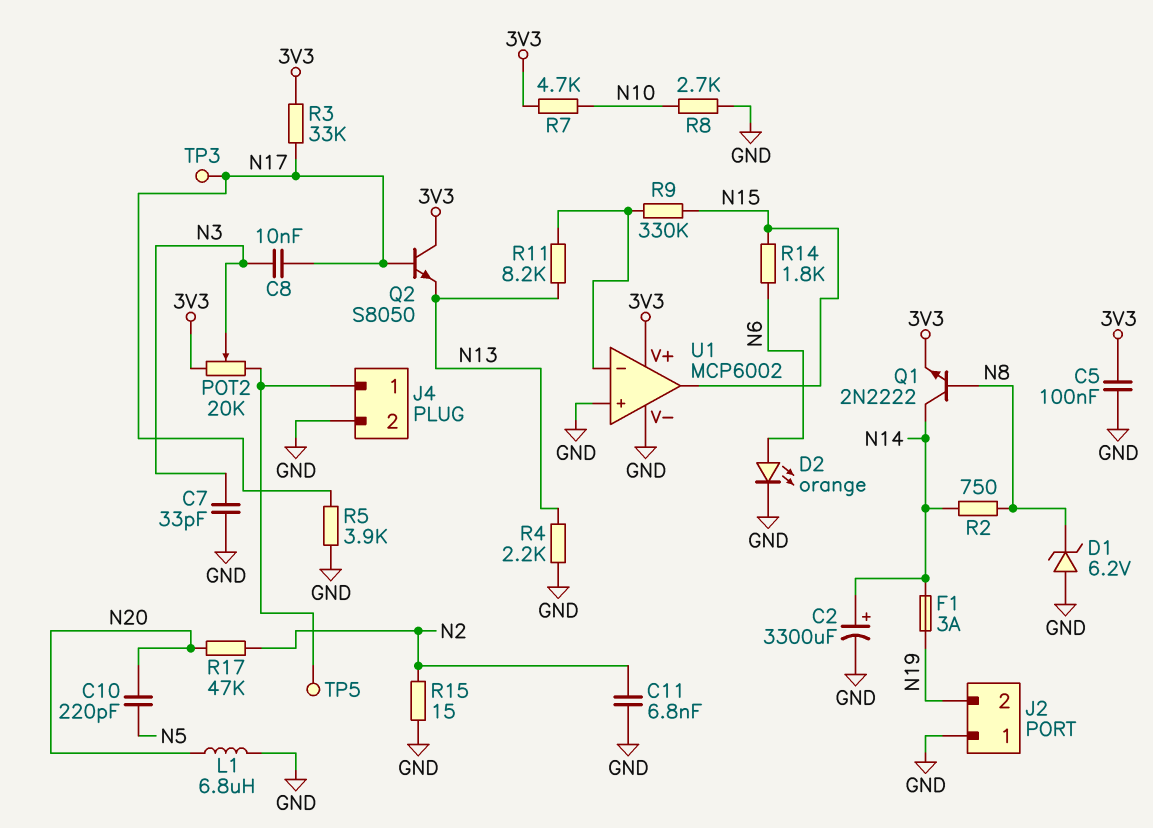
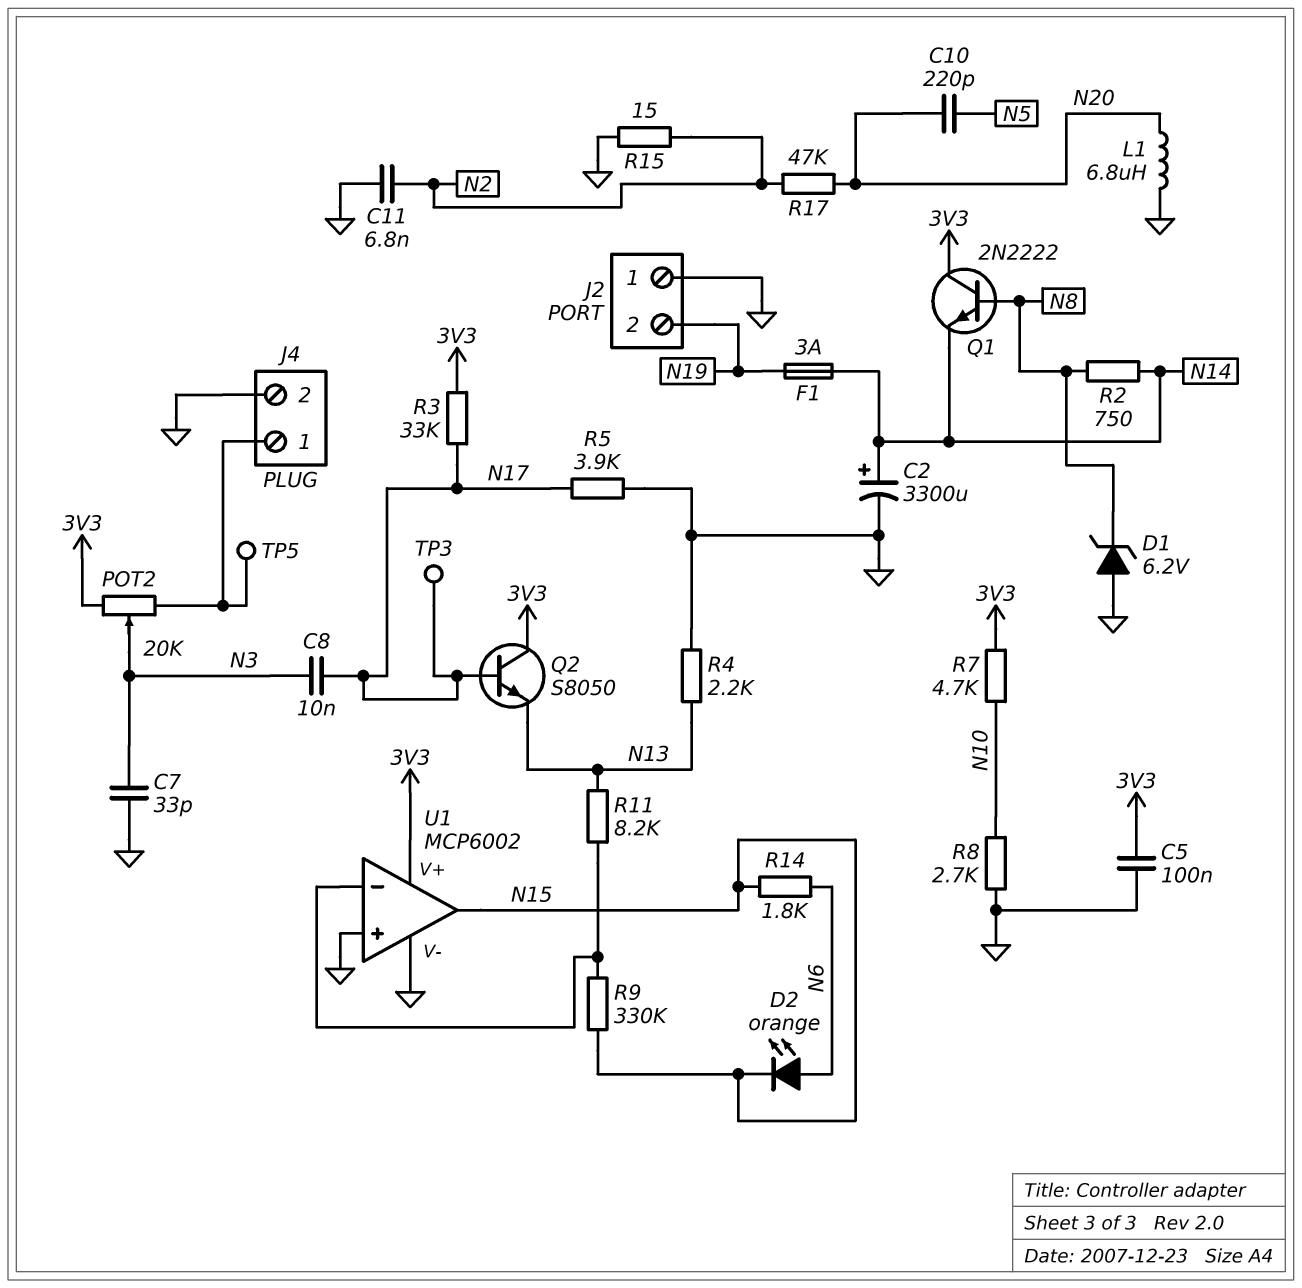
D2: LED orange (A N6, K GND) -> LED orange (A N6, K N15)
Q1: NPN 2N2222 (B N8, C N14, E 3V3) -> NPN 2N2222 (B N8, C 3V3, E N14)

